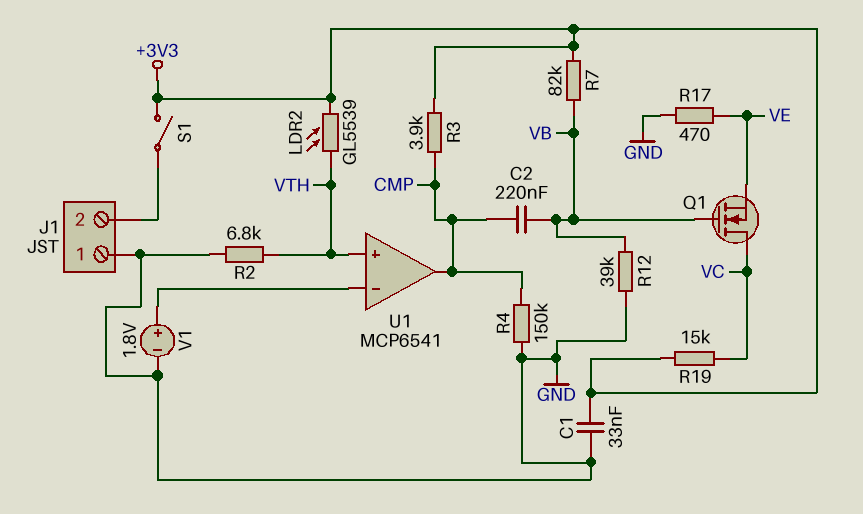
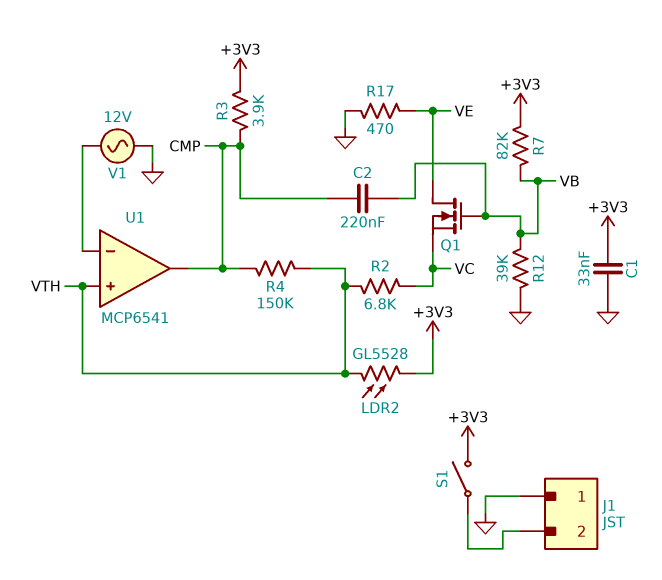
LDR2: GL5539 (+3V3, VTH) -> GL5528 (+3V3, VTH)
Q1: NMOS (G VB, D VC, S VE) -> NMOS (G VB, D VE, S VC)
R2: 6.8k (GND, VTH) -> 6.8k (VC, VTH)
R4: 150k (CMP, GND) -> 150k (CMP, VTH)
R19: 15k (+3V3, VC) -> none
V1: 1.8V (plus U1/in-, minus GND) -> AC 12V (GND, U1/in-)

